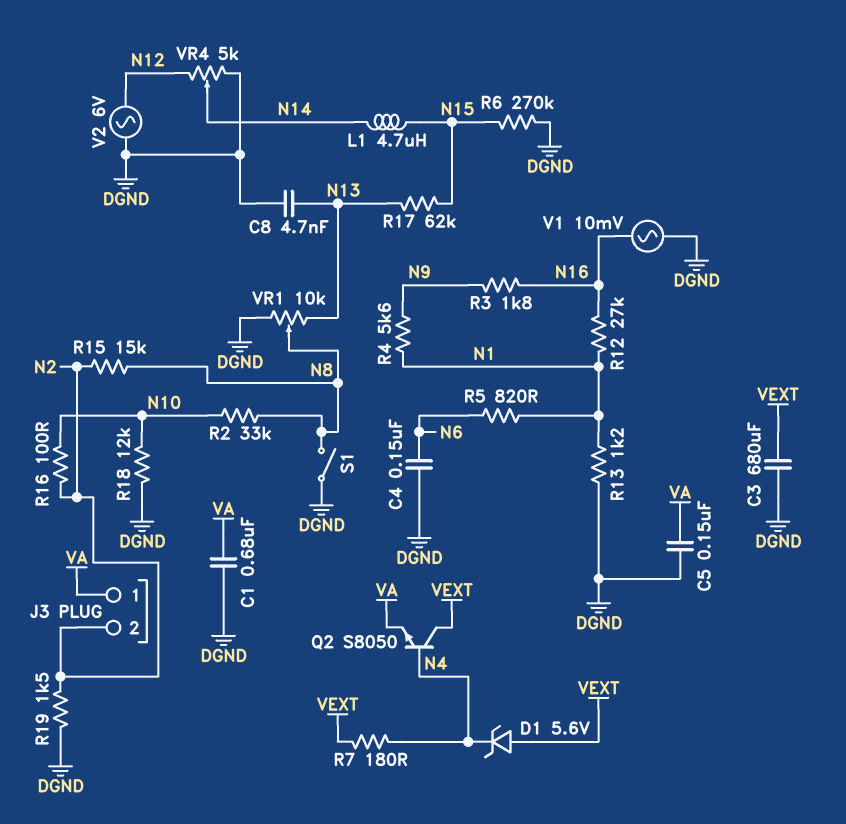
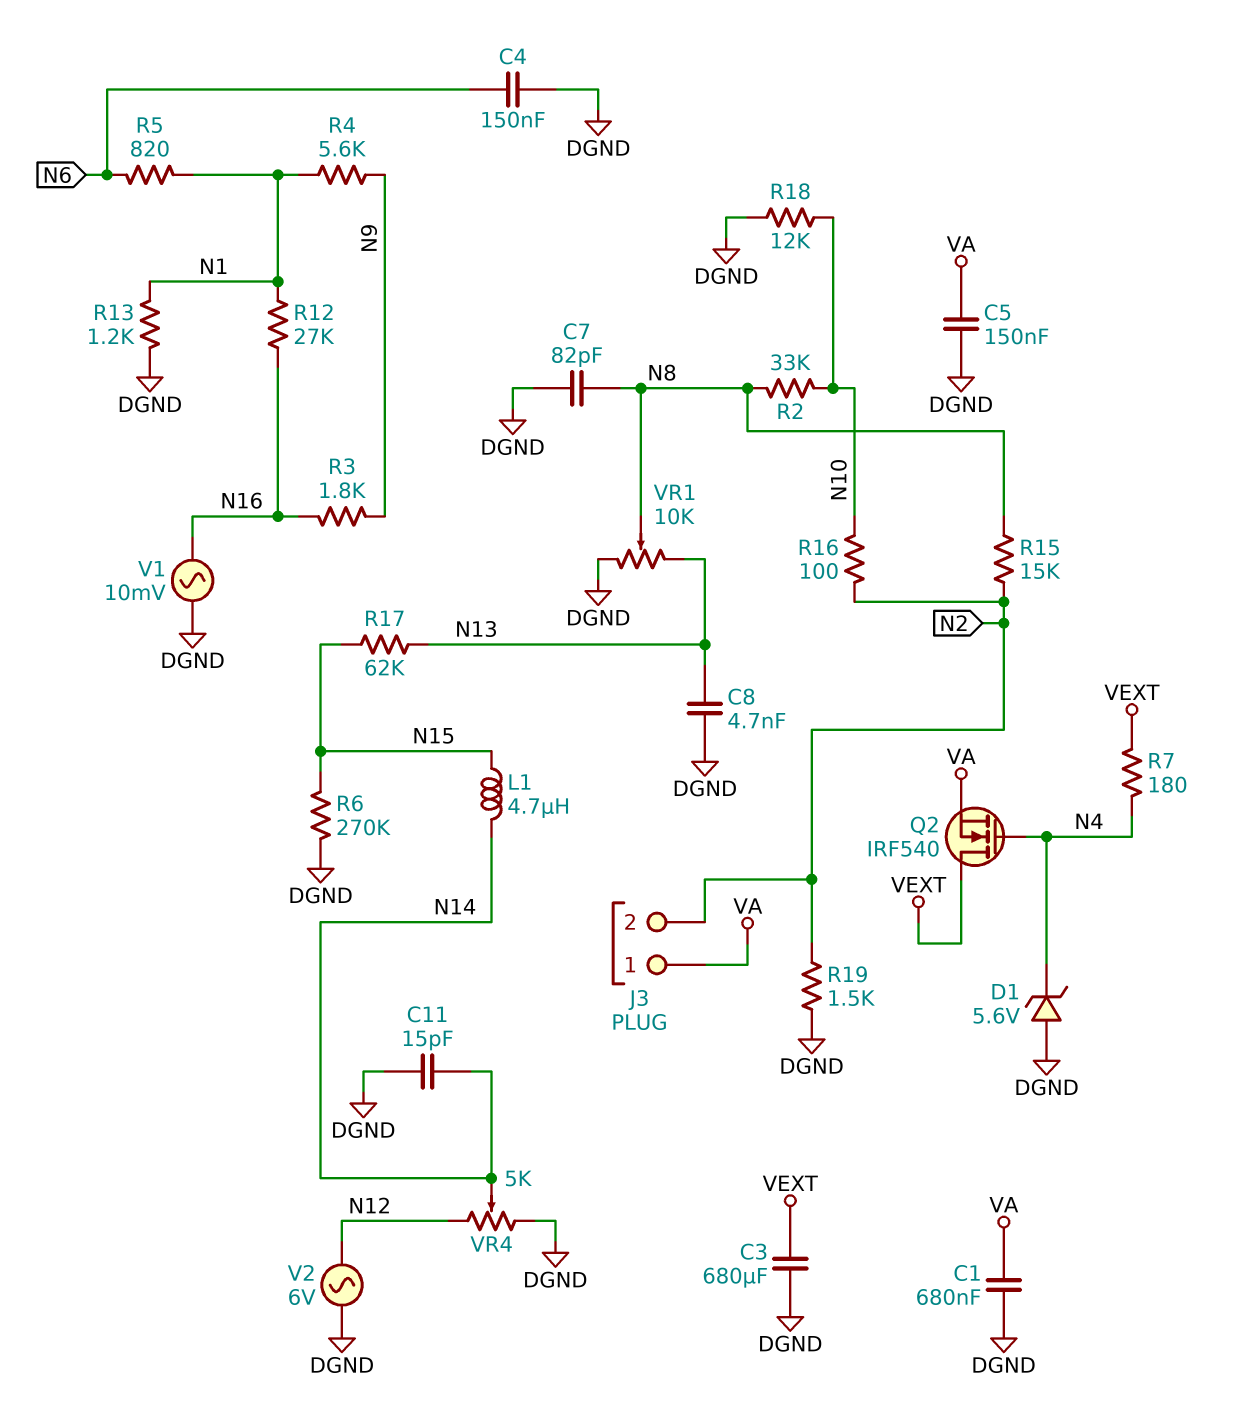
C7: none -> 82pF (DGND, N8)
C11: none -> 15pF (DGND, N14)
D1: zener 5.6V (A VEXT, K N4) -> zener 5.6V (A DGND, K N4)
Q2: NPN S8050 (B N4, C VEXT, E VA) -> NMOS IRF540 (G N4, D VEXT, S VA)
S1: switch (DGND, N8) -> none

